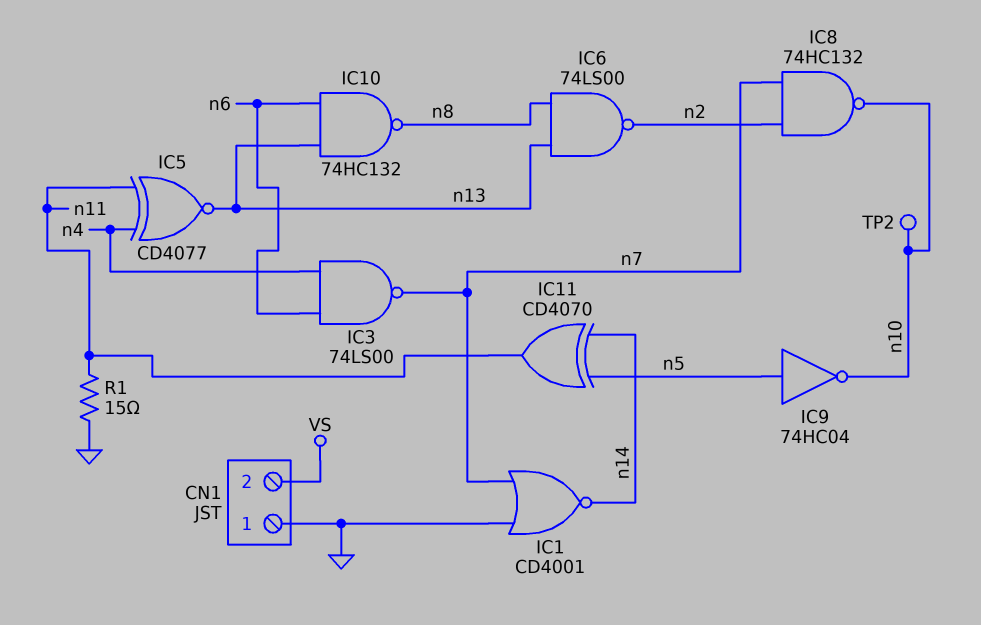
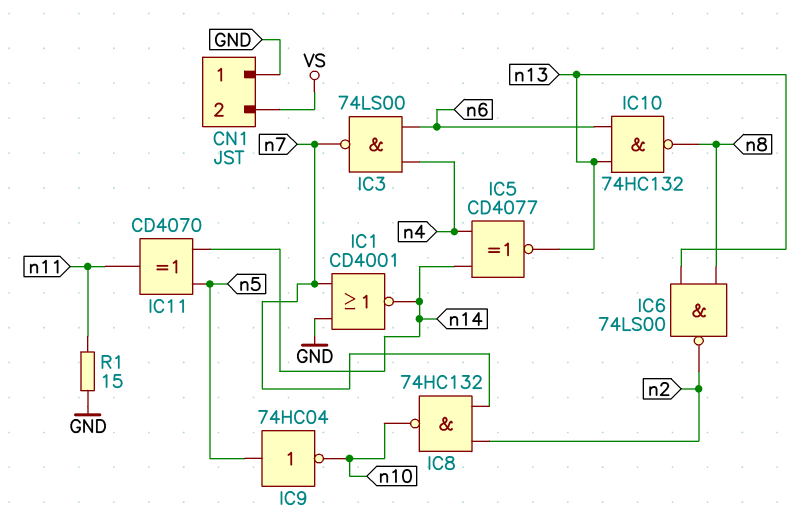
IC5: XNOR CD4077 (in n4, in n11, out n13) -> XNOR CD4077 (in n4, in n14, out n13)
TP2: test point (n10) -> none

